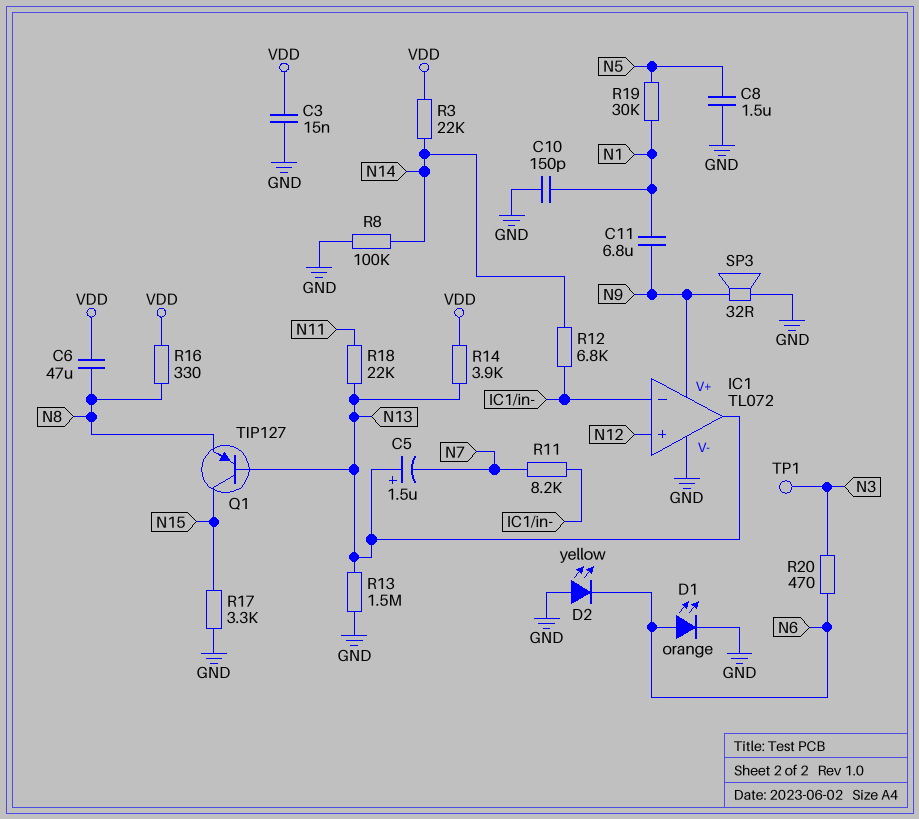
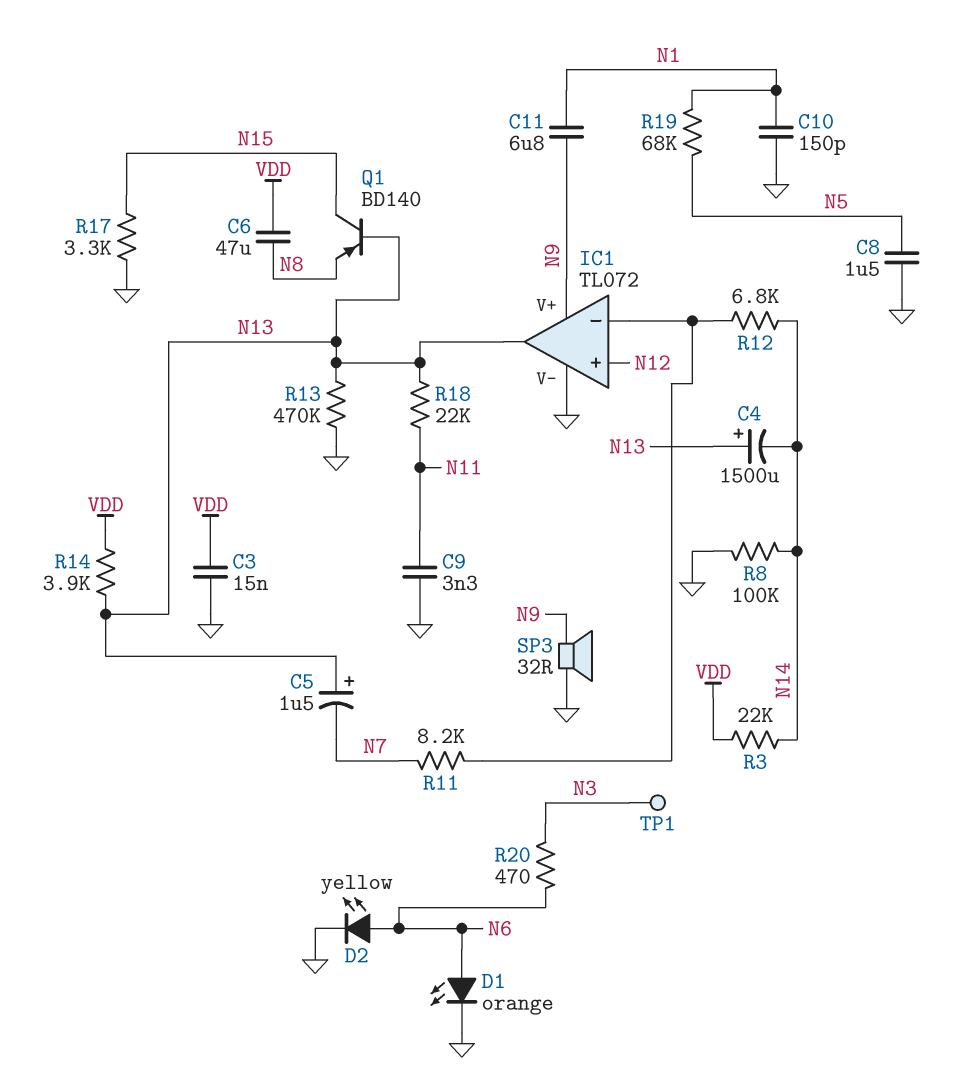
C4: none -> 1500uF (plus N13, minus N14)
C9: none -> 3.3nF (GND, N11)
D2: LED yellow (A GND, K N6) -> LED yellow (A N6, K GND)
Q1: PNP TIP127 (B N13, C N15, E N8) -> PNP BD140 (B N13, C N15, E N8)
R13: 1.5M (GND, N13) -> 470k (GND, N13)
R16: 330 (N8, VDD) -> none
R19: 30k (N1, N5) -> 68k (N1, N5)

